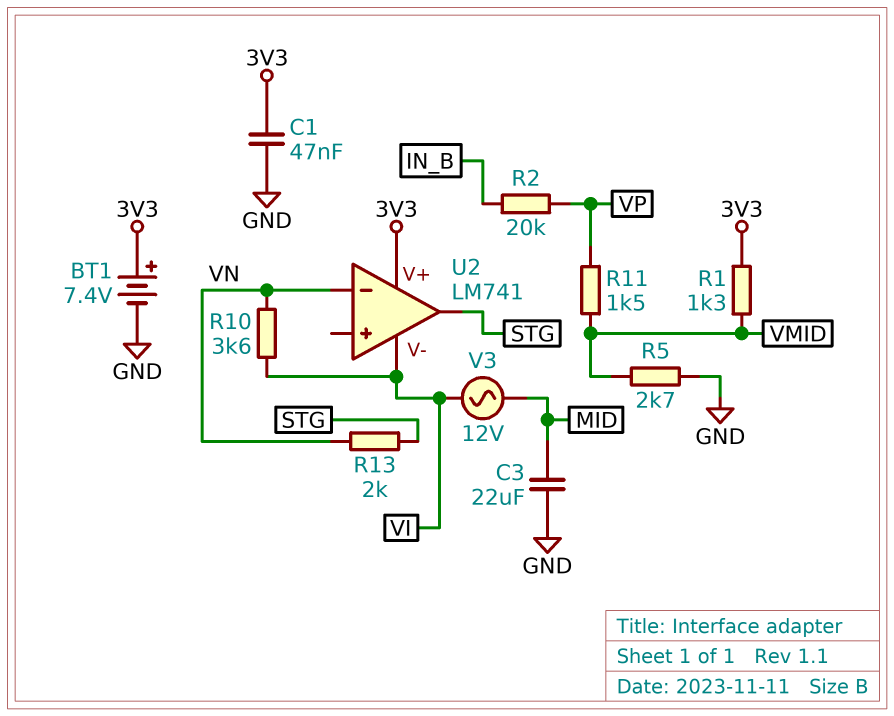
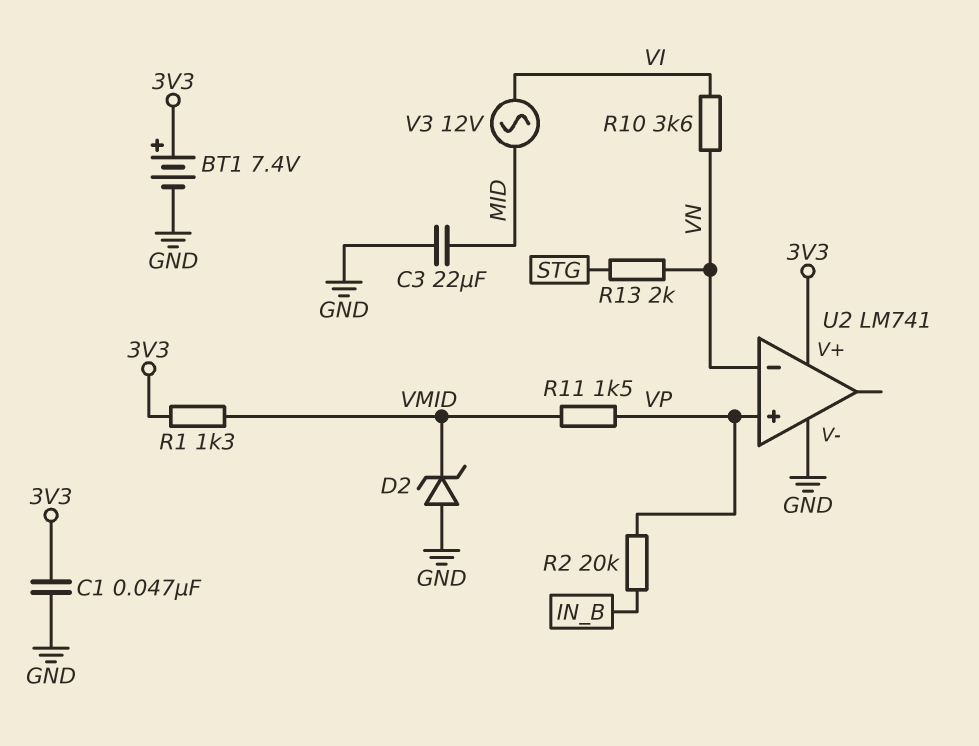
D2: none -> zener (A GND, K VMID)
R5: 2.7k (GND, VMID) -> none
U2 pin V-: VI -> GND
U2 pin in+: none -> VP
U2 pin out: STG -> none

